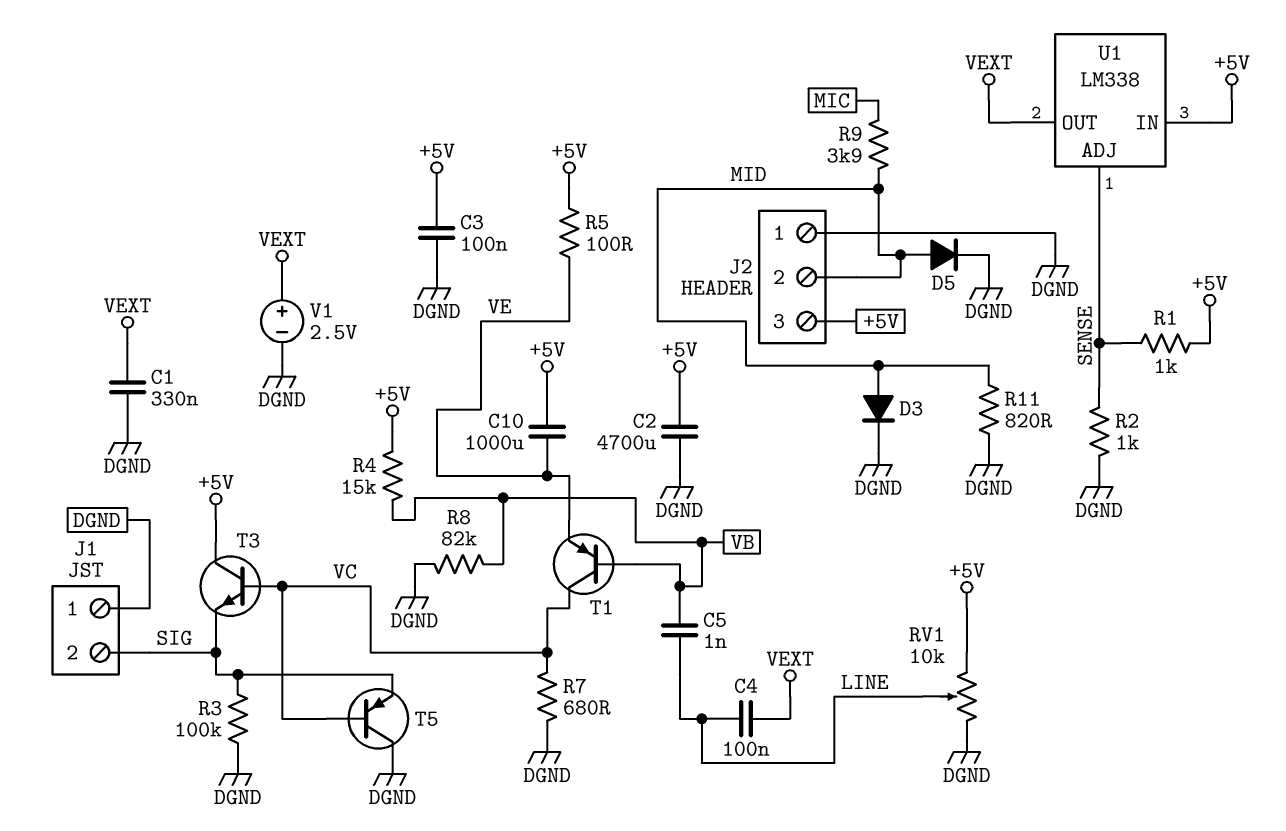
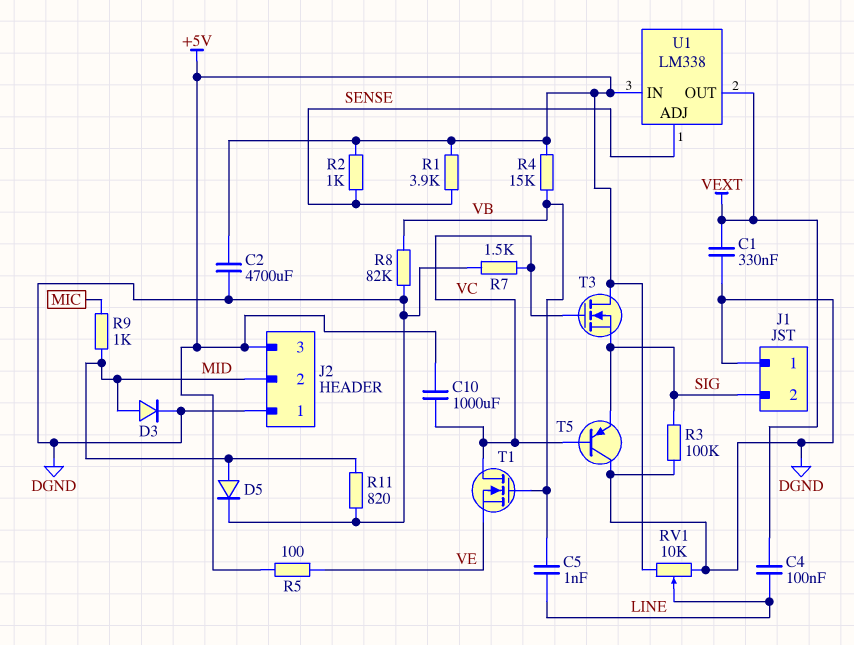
C3: 100nF (+5V, DGND) -> none
C10: 1000uF (+5V, VE) -> 1000uF (+5V, VC)
R1: 1k (+5V, SENSE) -> 3.9k (+5V, SENSE)
R2: 1k (DGND, SENSE) -> 1k (+5V, SENSE)
R7: 680 (DGND, VC) -> 1.5k (DGND, VC)
R9: 3.9k (MIC, MID) -> 1k (MIC, MID)
T1: PNP (B VB, C VC, E VE) -> NMOS (G VB, D VC, S VE)
T3: NPN (B VC, C +5V, E SIG) -> NMOS (G VC, D +5V, S SIG)
V1: 2.5V (plus VEXT, minus DGND) -> none

